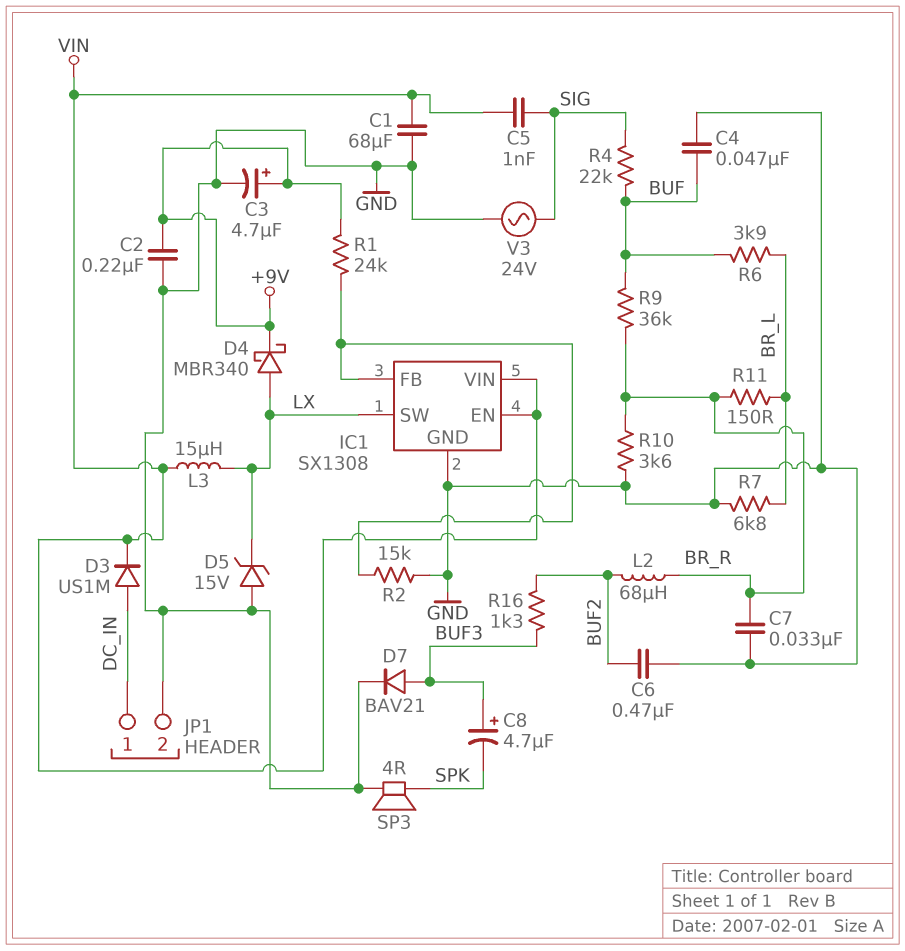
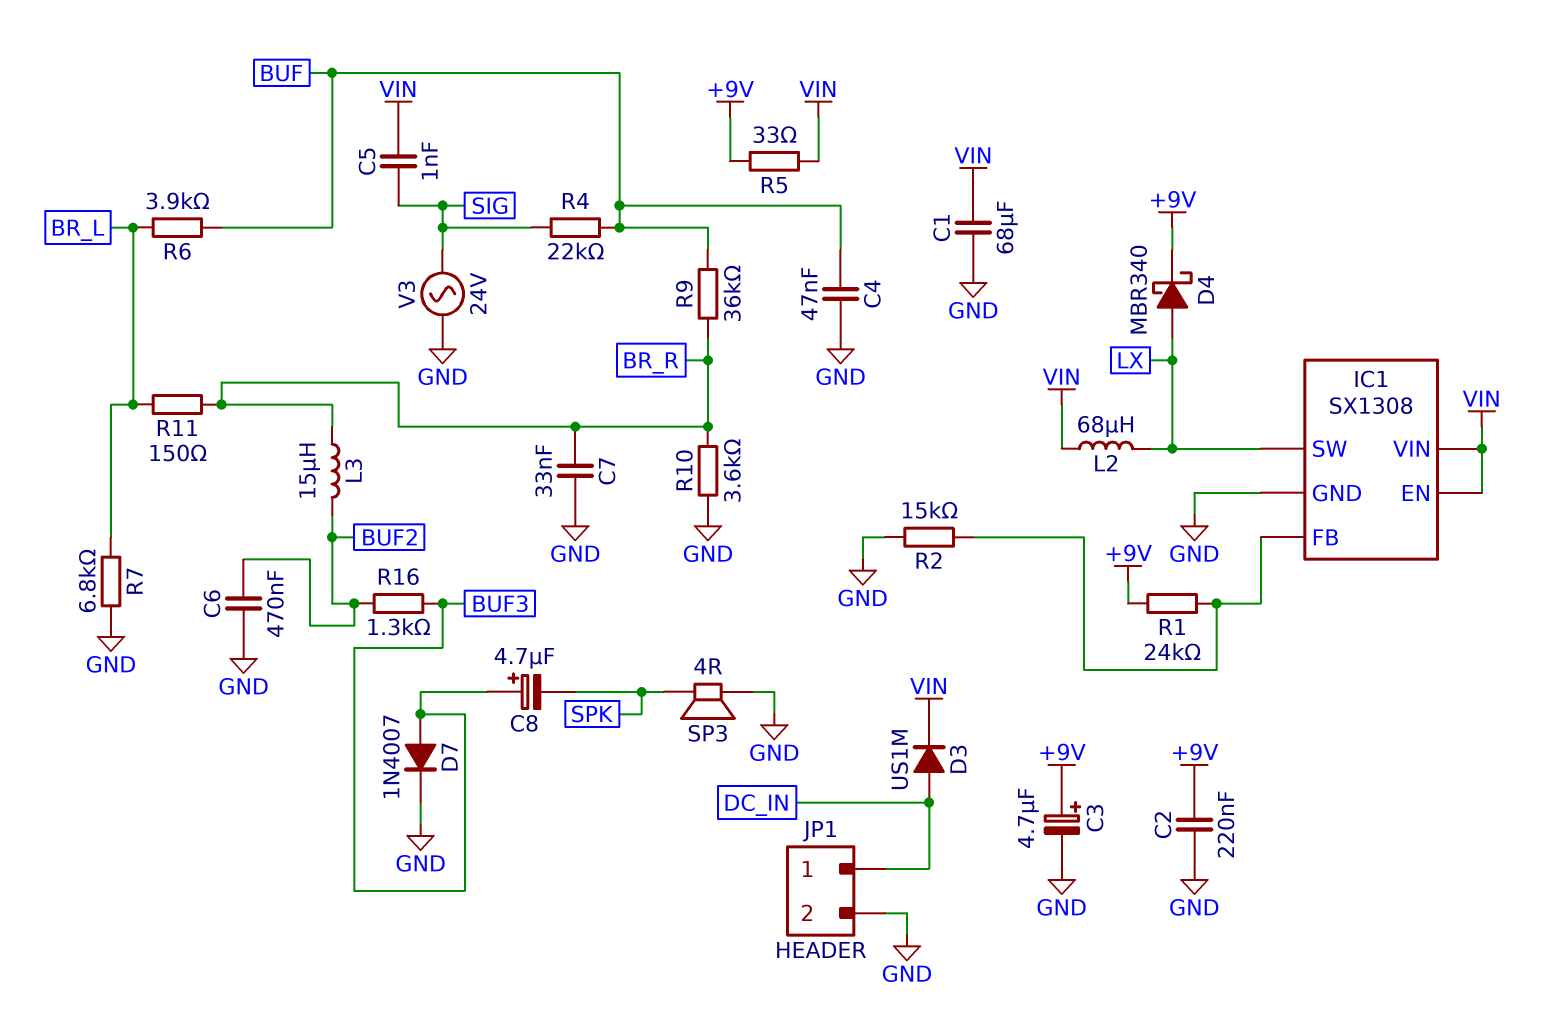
D5: zener 15V (A GND, K LX) -> none
D7: diode BAV21 (A BUF3, K GND) -> diode 1N4007 (A BUF3, K GND)
L2: 68uH (BR_R, BUF2) -> 68uH (LX, VIN)
L3: 15uH (LX, VIN) -> 15uH (BR_R, BUF2)
R5: none -> 33 (+9V, VIN)

